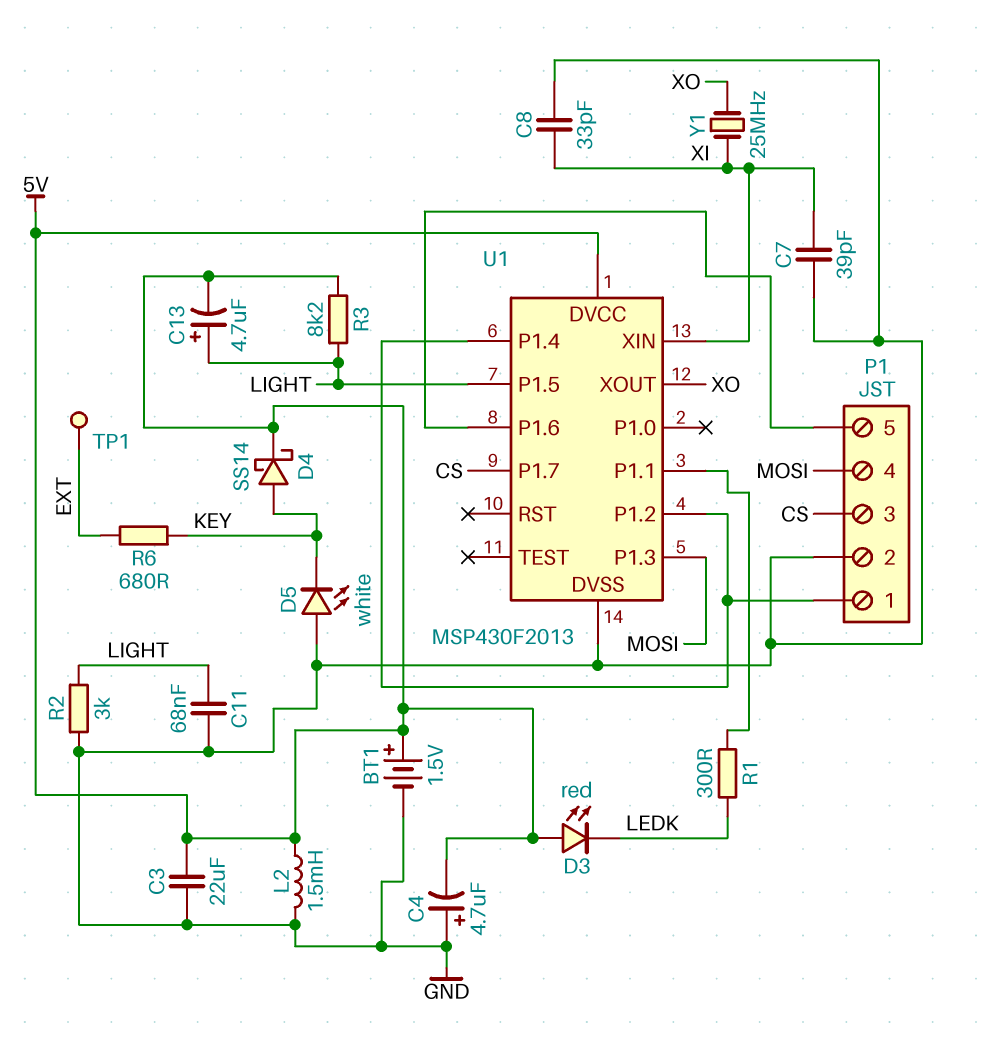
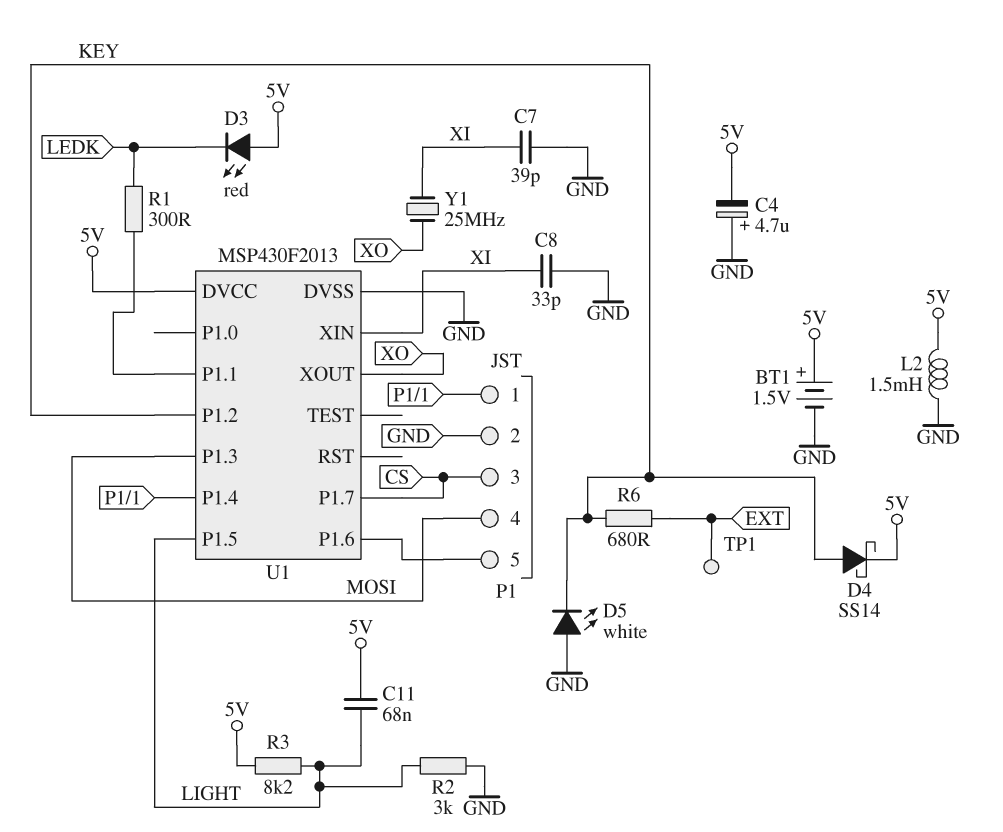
C3: 22uF (5V, GND) -> none
C11: 68nF (GND, LIGHT) -> 68nF (5V, LIGHT)
C13: 4.7uF (plus LIGHT, minus 5V) -> none
U1 pin P1.2: P1/1 -> KEY

